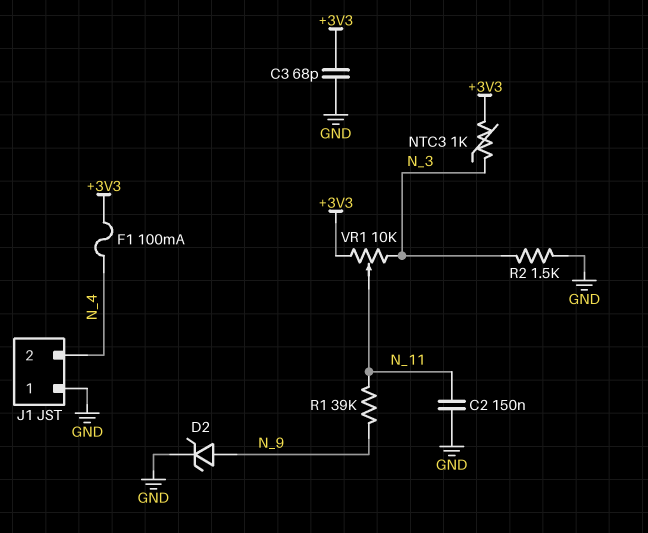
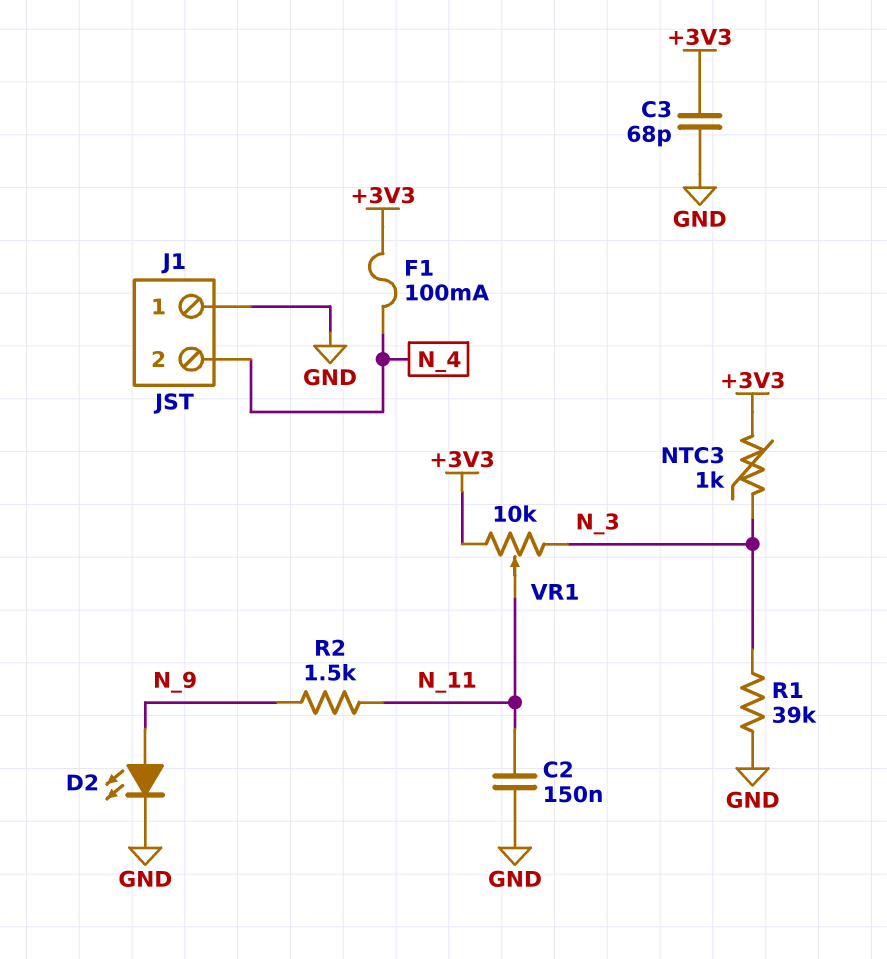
D2: zener (A N_9, K GND) -> LED (A N_9, K GND)
R1: 39k (N_9, N_11) -> 39k (GND, N_3)
R2: 1.5k (GND, N_3) -> 1.5k (N_9, N_11)

